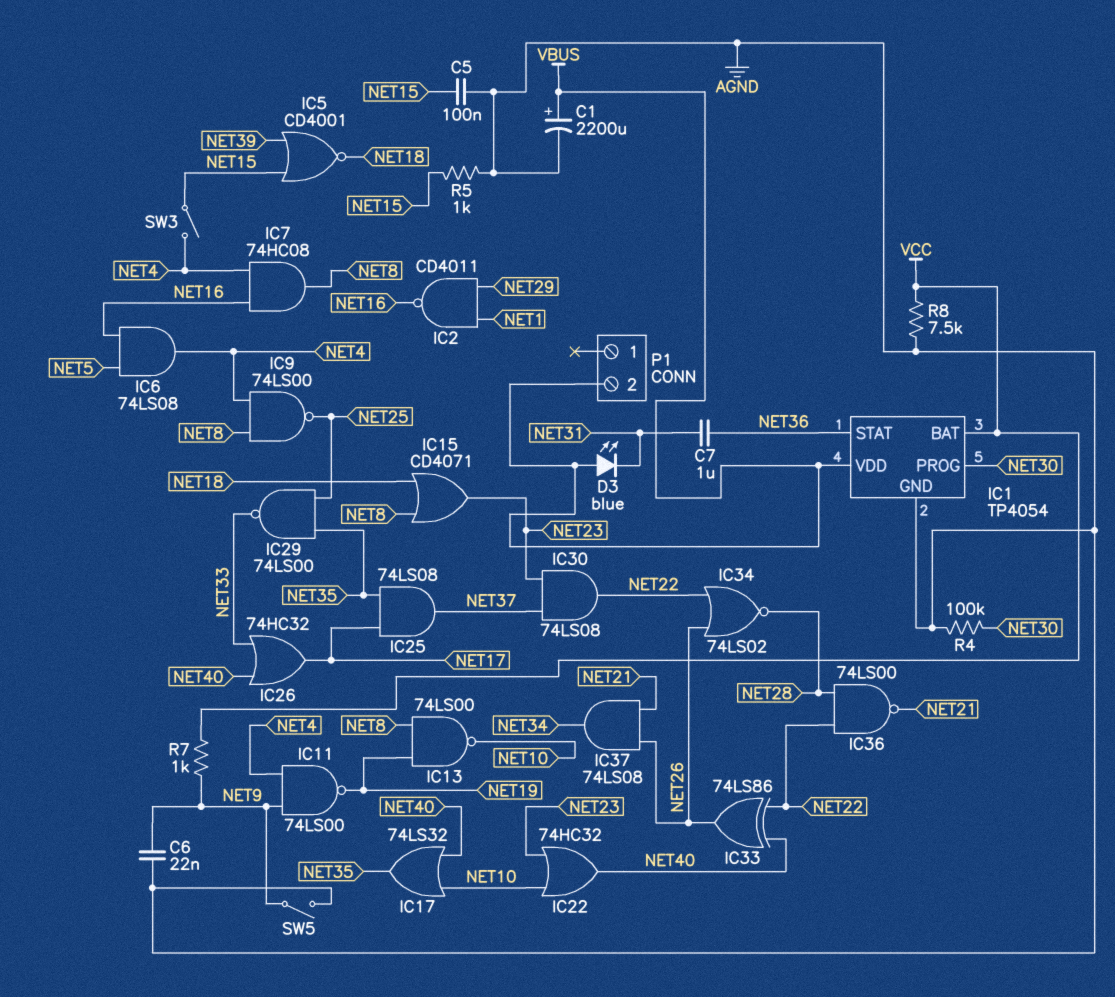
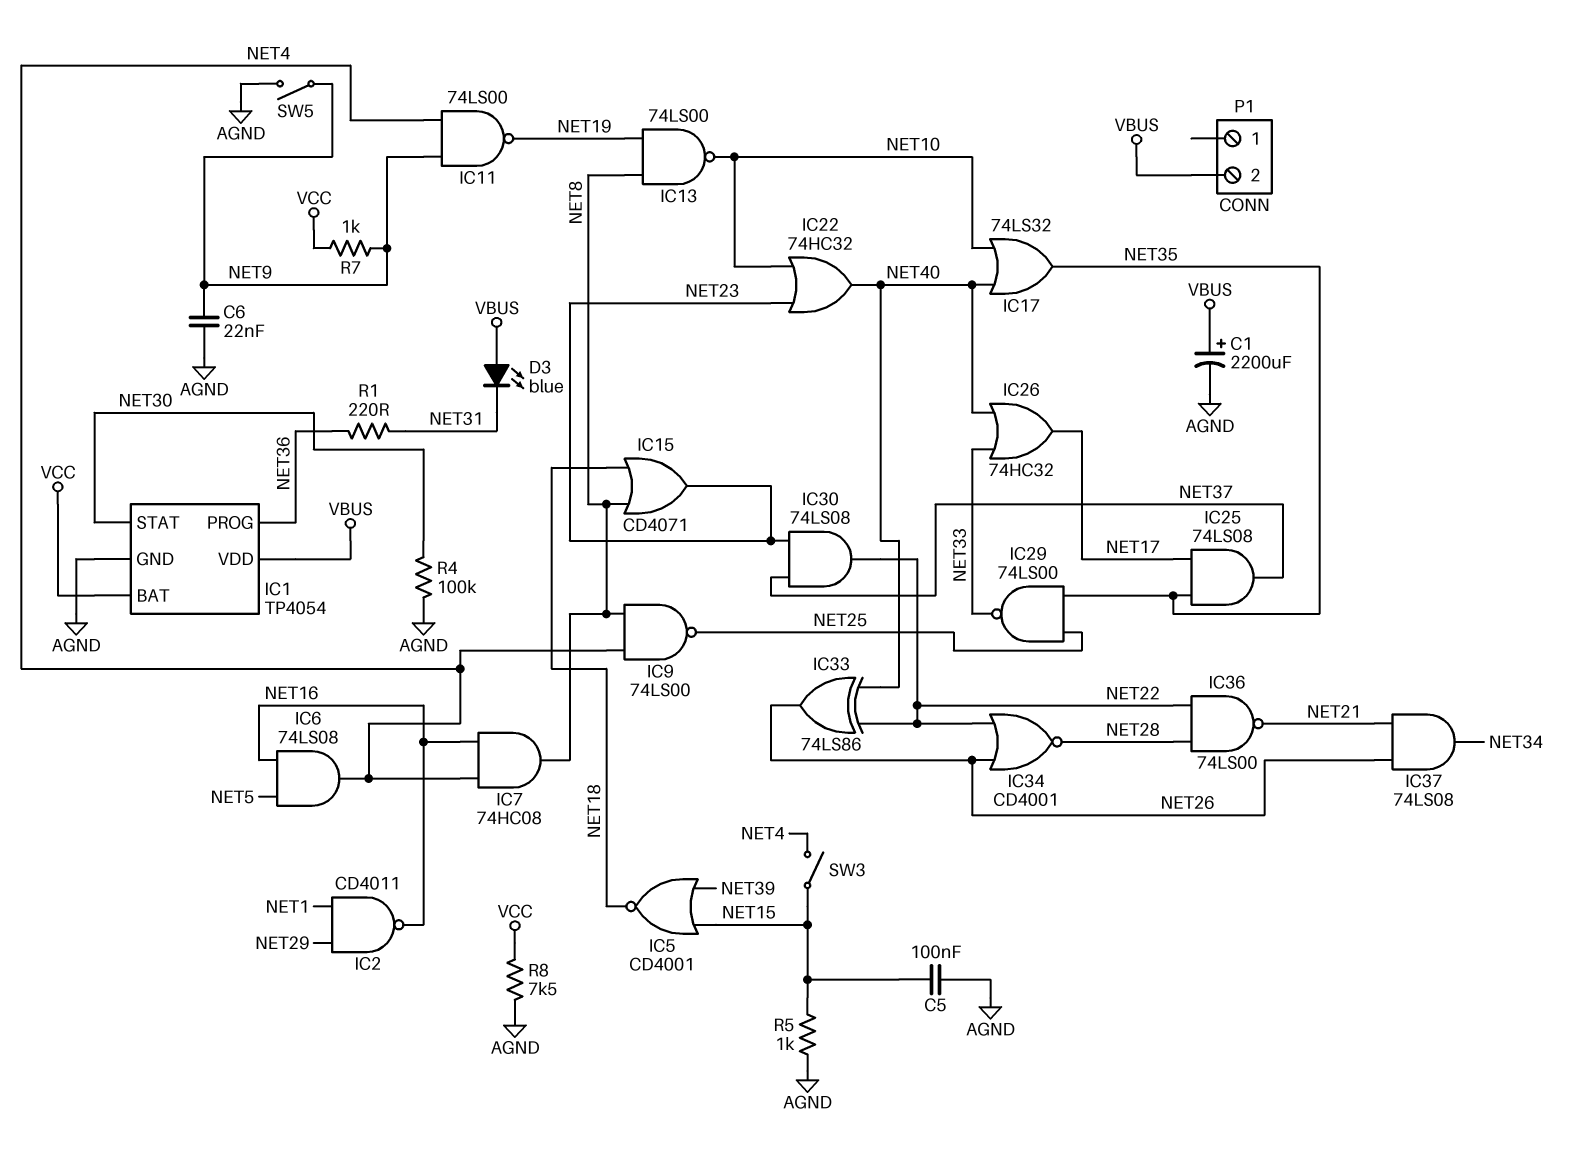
C7: 1uF (NET31, NET36) -> none
IC1 pin PROG: NET30 -> NET36
IC1 pin STAT: NET36 -> NET30
IC34: NOR 74LS02 (in NET22, in NET26, out NET28) -> NOR CD4001 (in NET22, in NET26, out NET28)
R1: none -> 220 (NET31, NET36)

